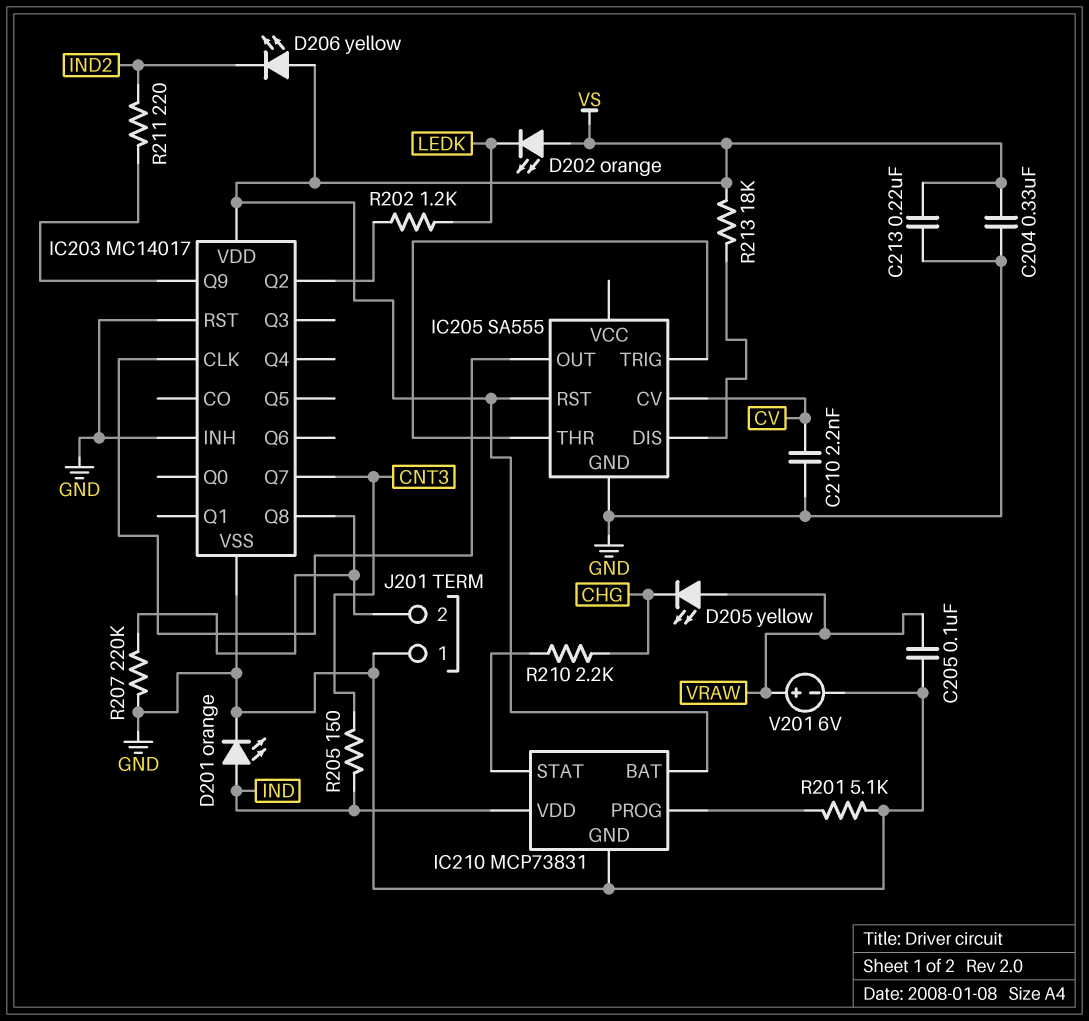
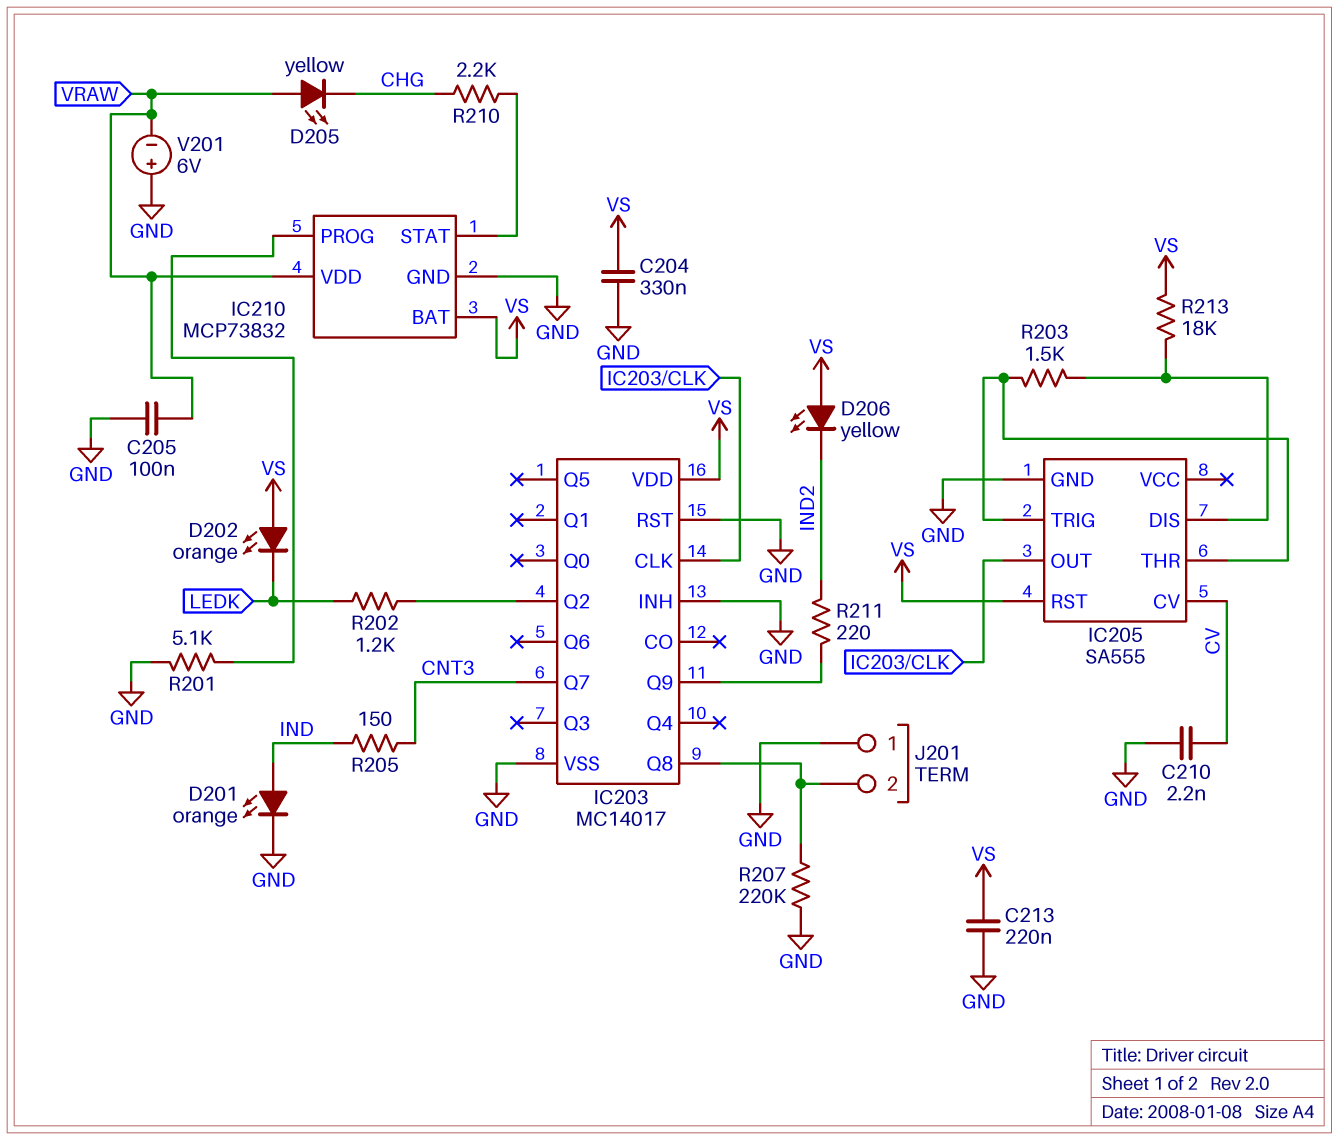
IC210: MCP73831 -> MCP73832
IC210 pin VDD: IND -> VRAW
R203: none -> 1.5k (IC205/DIS, IC205/THR)
V201: 6V (plus VRAW, minus GND) -> 6V (plus GND, minus VRAW)

